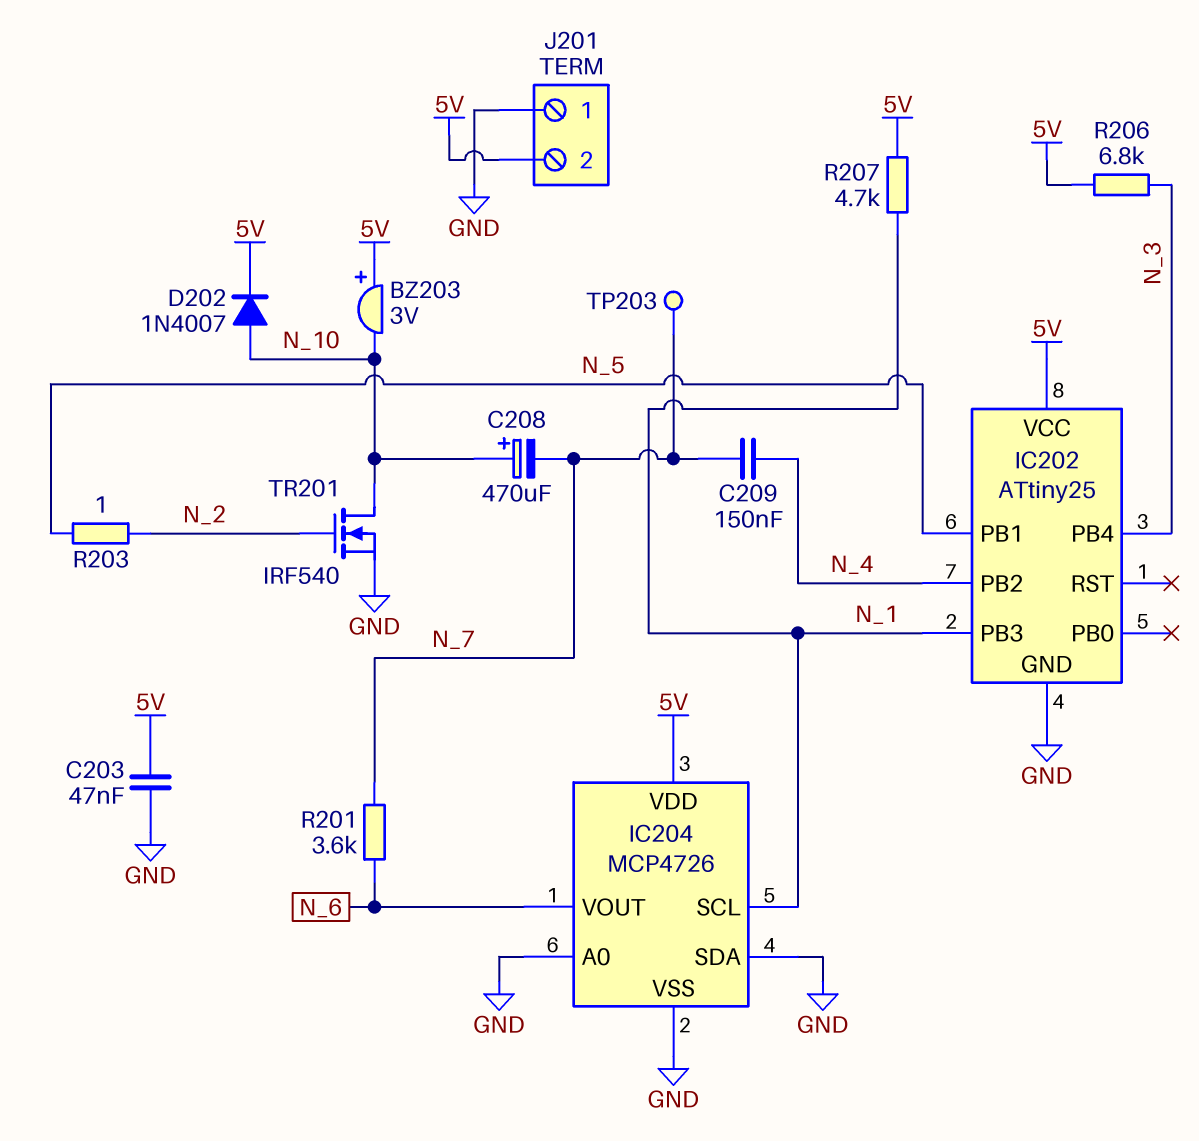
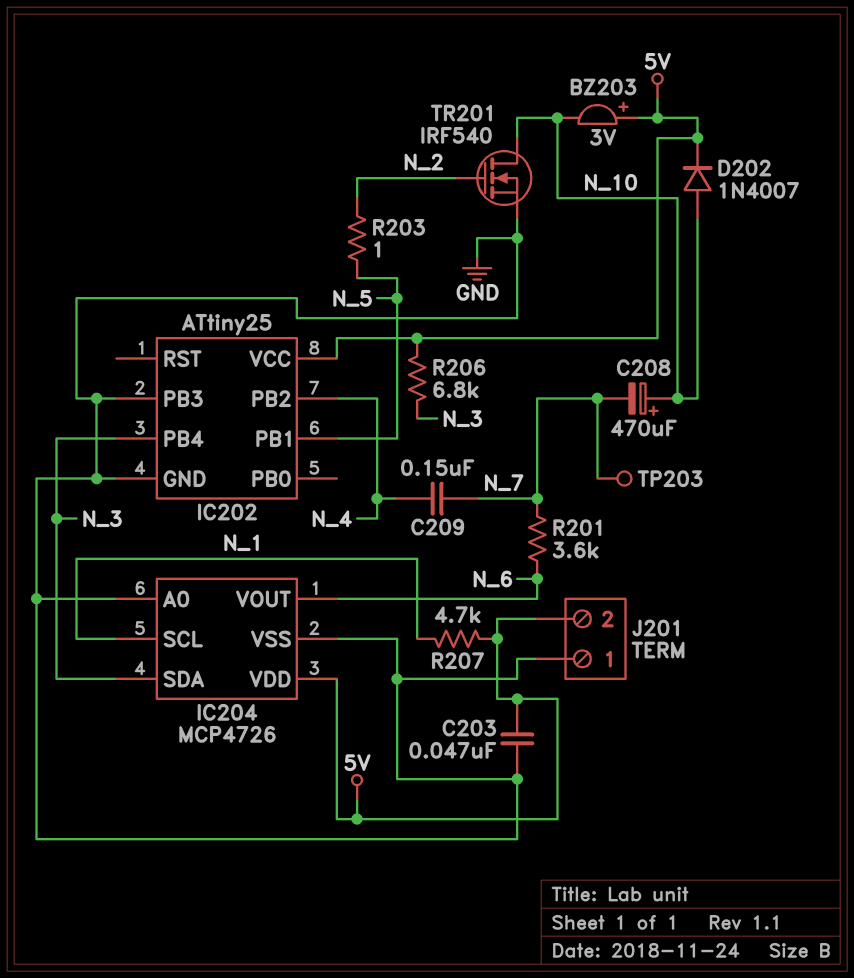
IC202 pin PB3: N_1 -> GND
IC204 pin SDA: GND -> N_3

